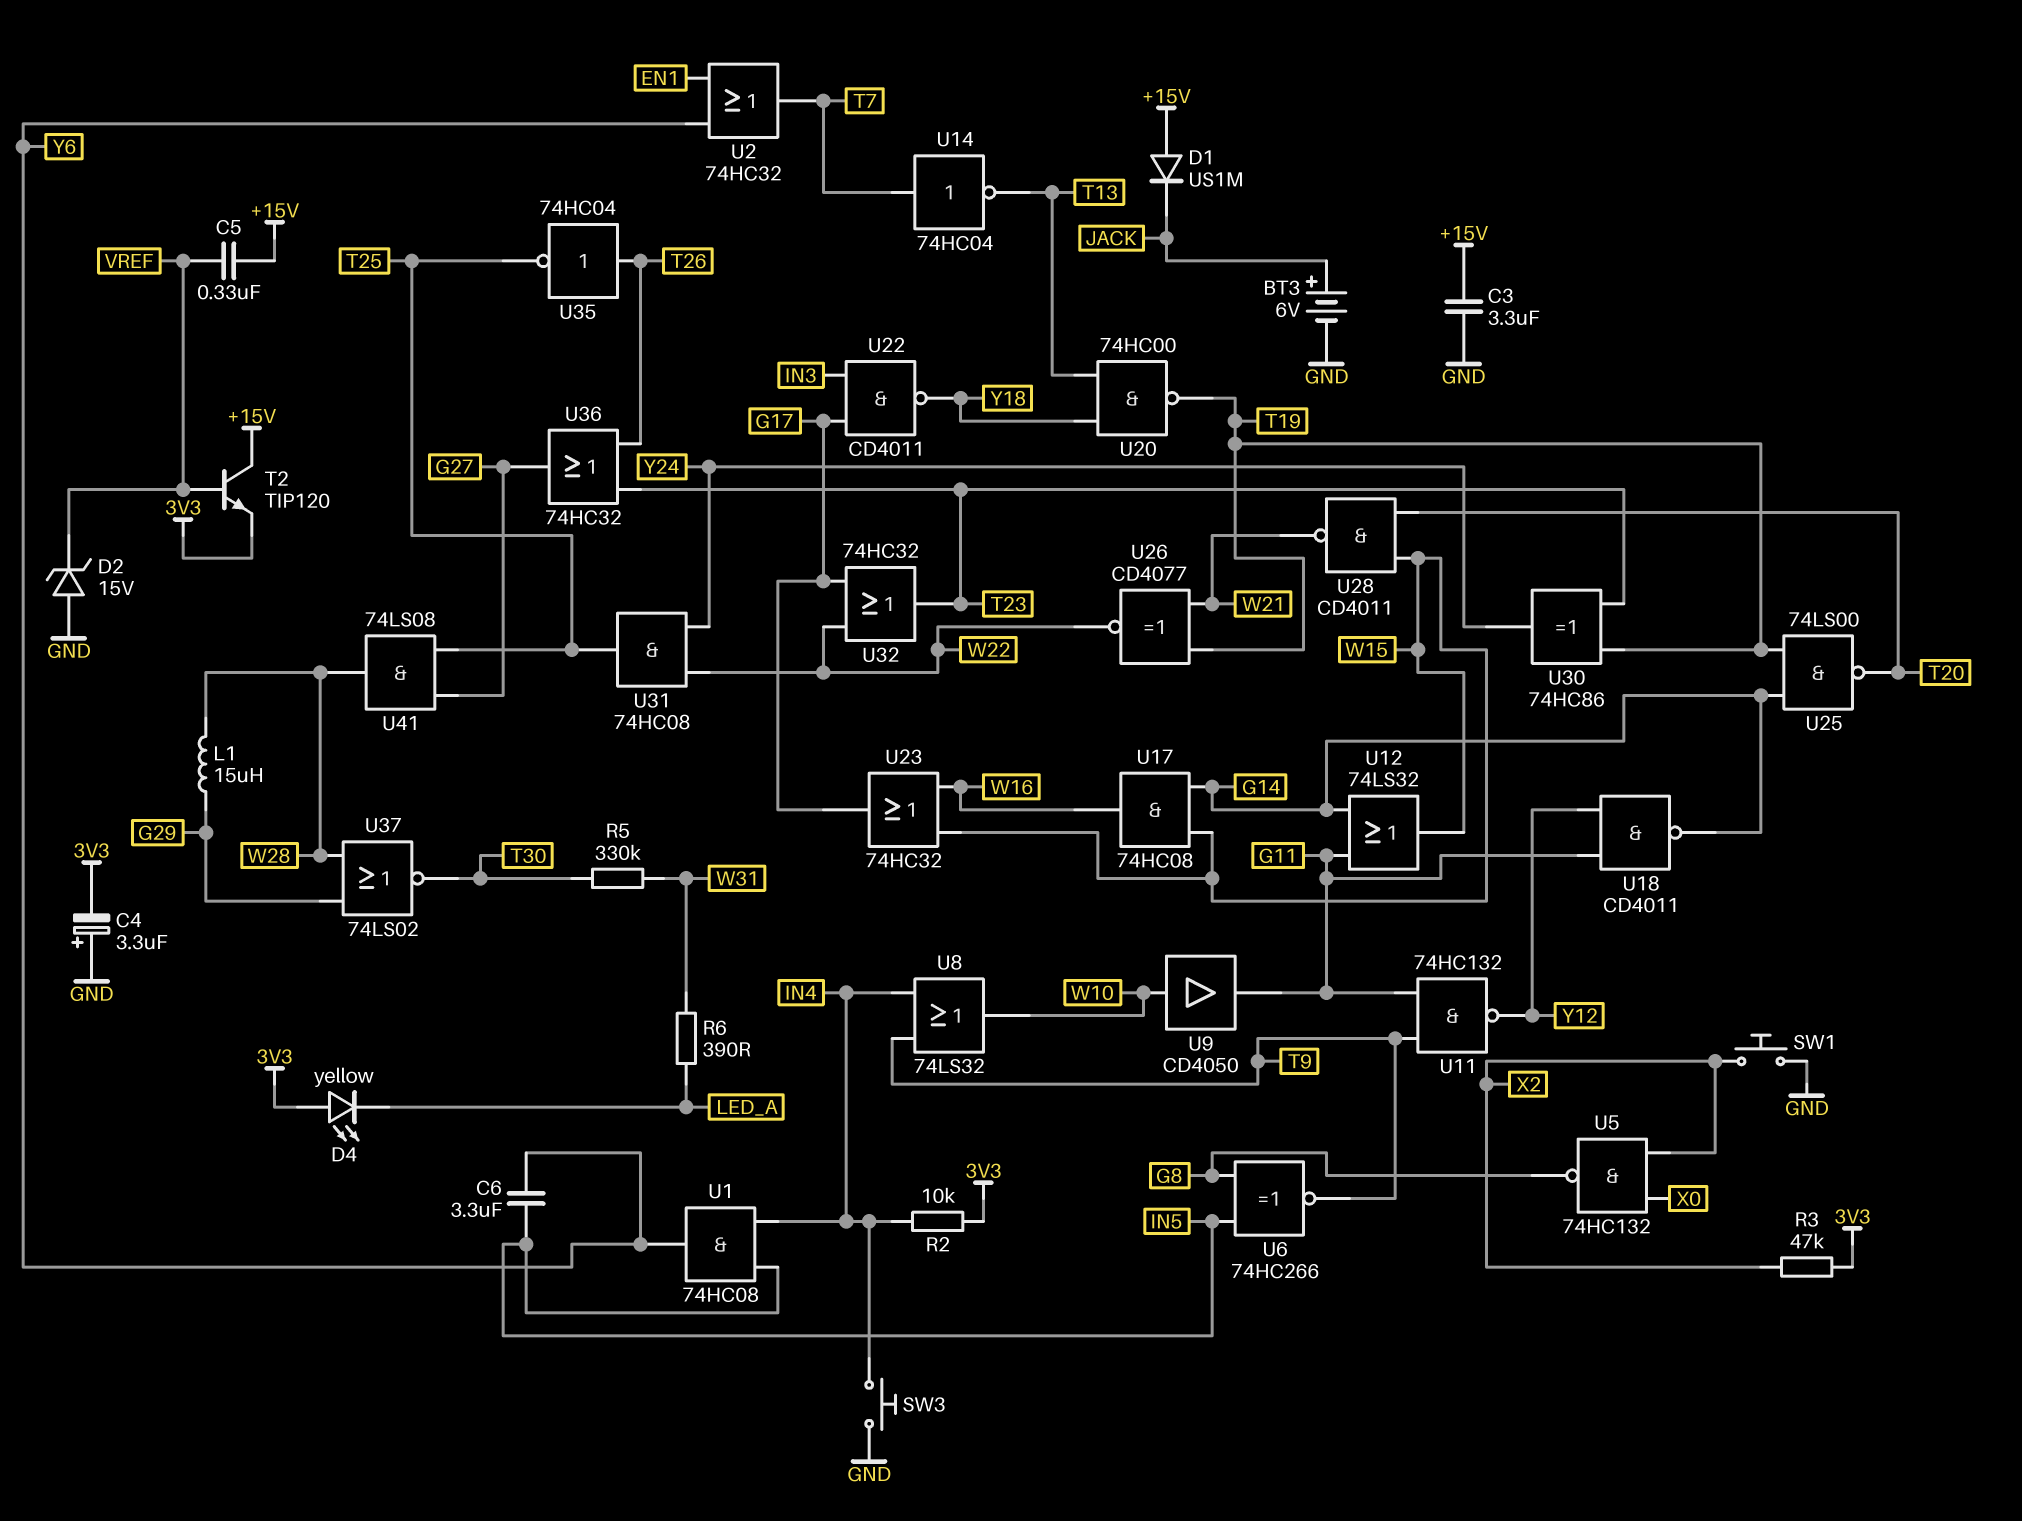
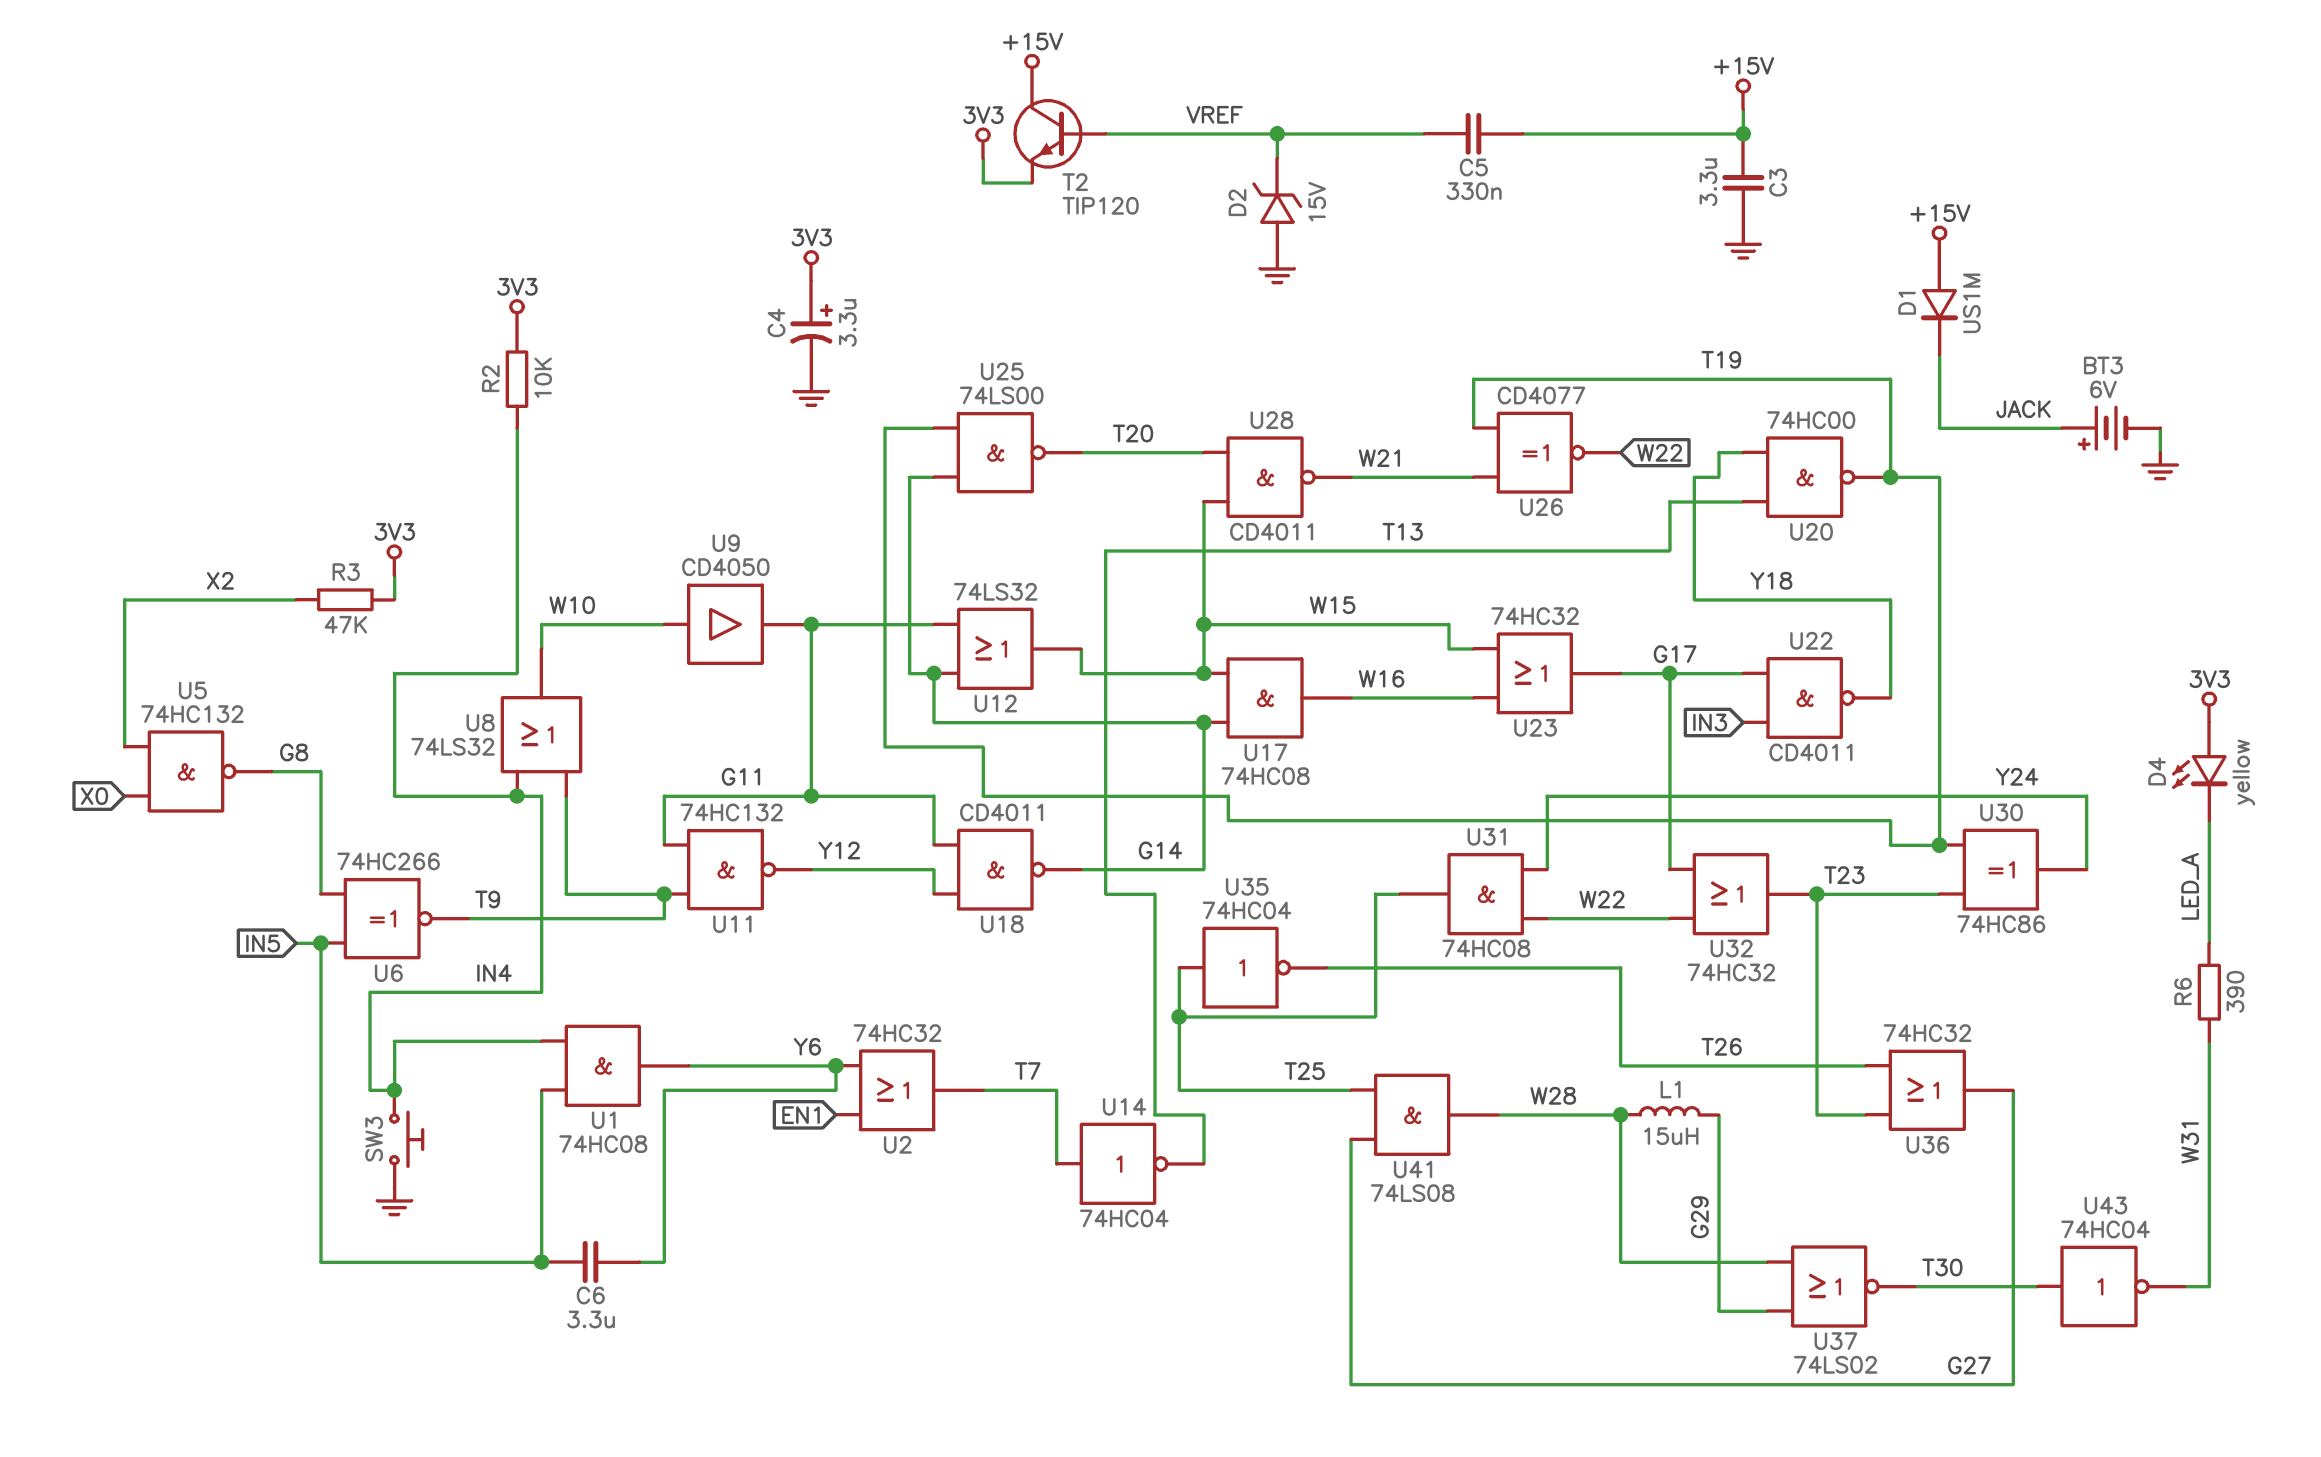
C4: 3.3uF (plus GND, minus 3V3) -> 3.3uF (plus 3V3, minus GND)
R5: 330k (T30, W31) -> none
SW1: button (GND, X2) -> none
U35: NOT 74HC04 (in T26, out T25) -> NOT 74HC04 (in T25, out T26)
U43: none -> NOT 74HC04 (in T30, out W31)

